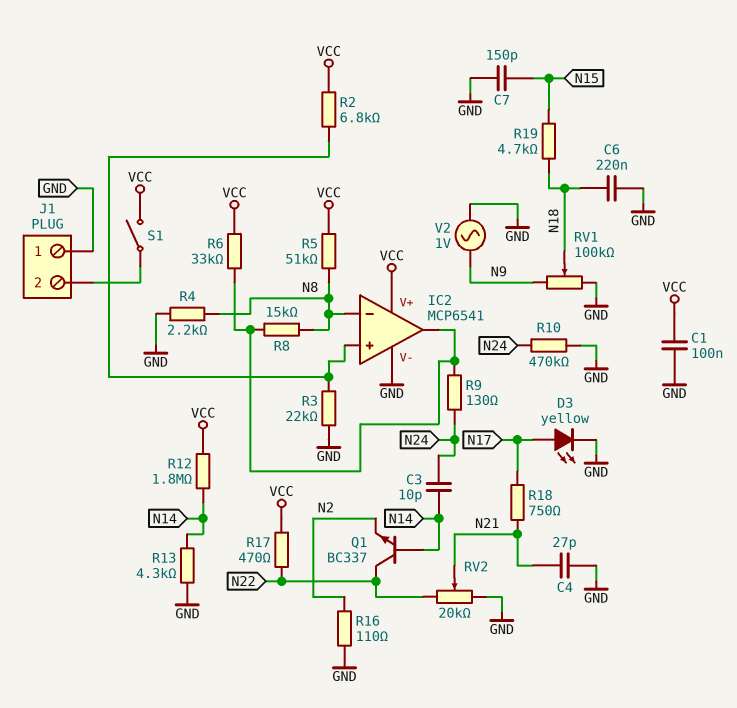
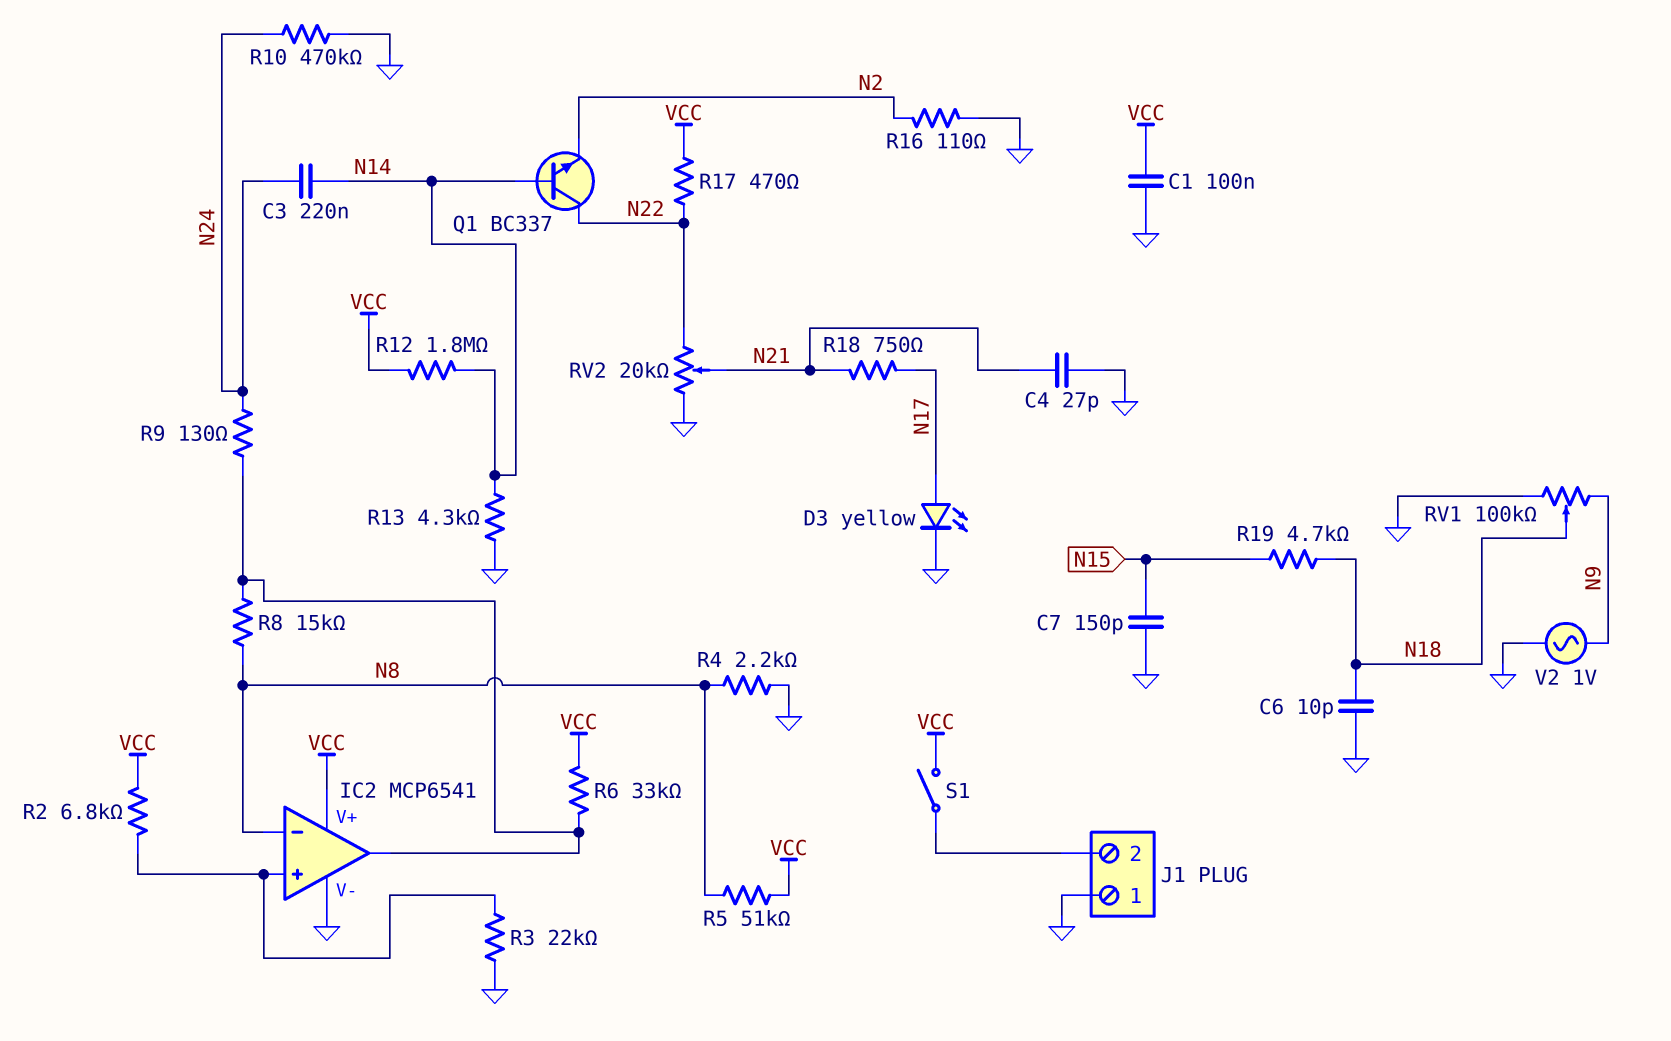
C3: 10pF (N14, N24) -> 220nF (N14, N24)
C6: 220nF (GND, N18) -> 10pF (GND, N18)

